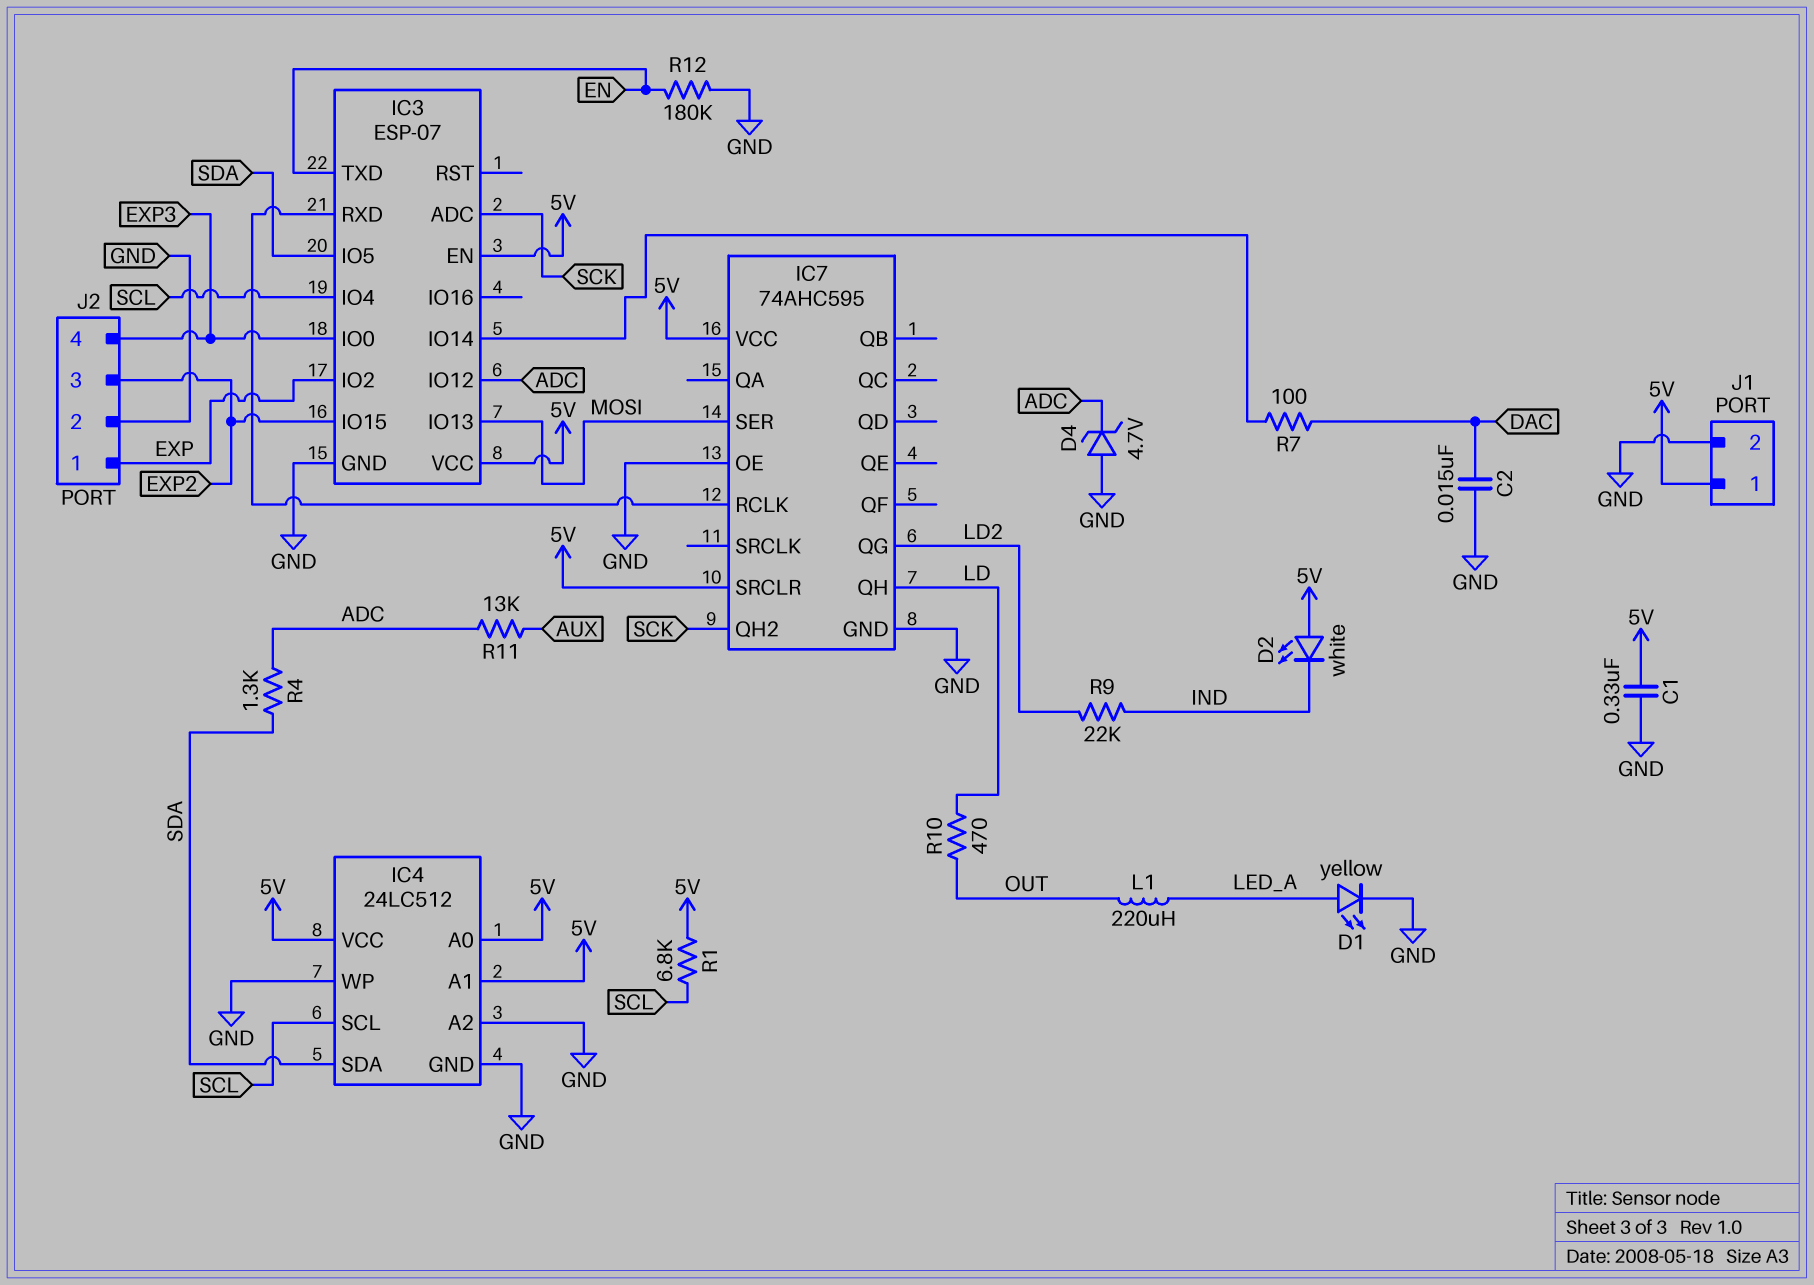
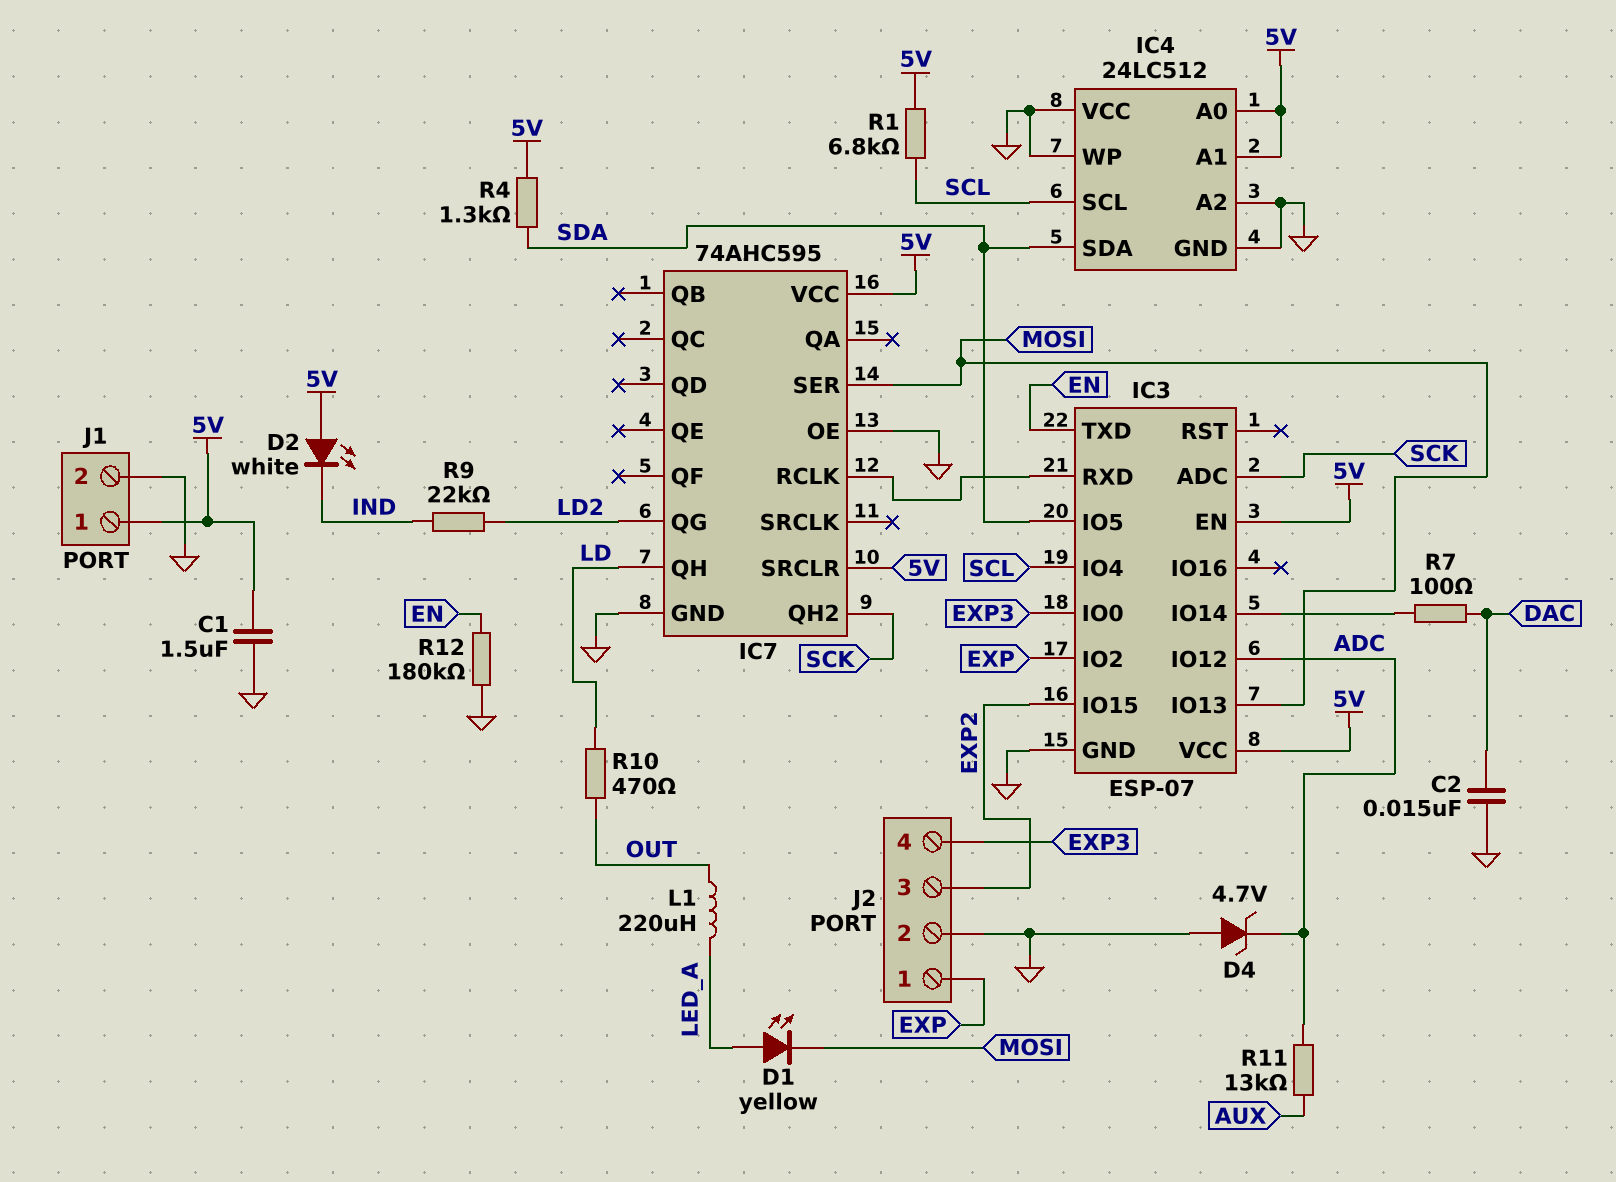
C1: 330nF (5V, GND) -> 1.5uF (5V, GND)
D1: LED yellow (A LED_A, K GND) -> LED yellow (A LED_A, K MOSI)
IC4 pin VCC: 5V -> GND
R4: 1.3k (ADC, SDA) -> 1.3k (5V, SDA)

